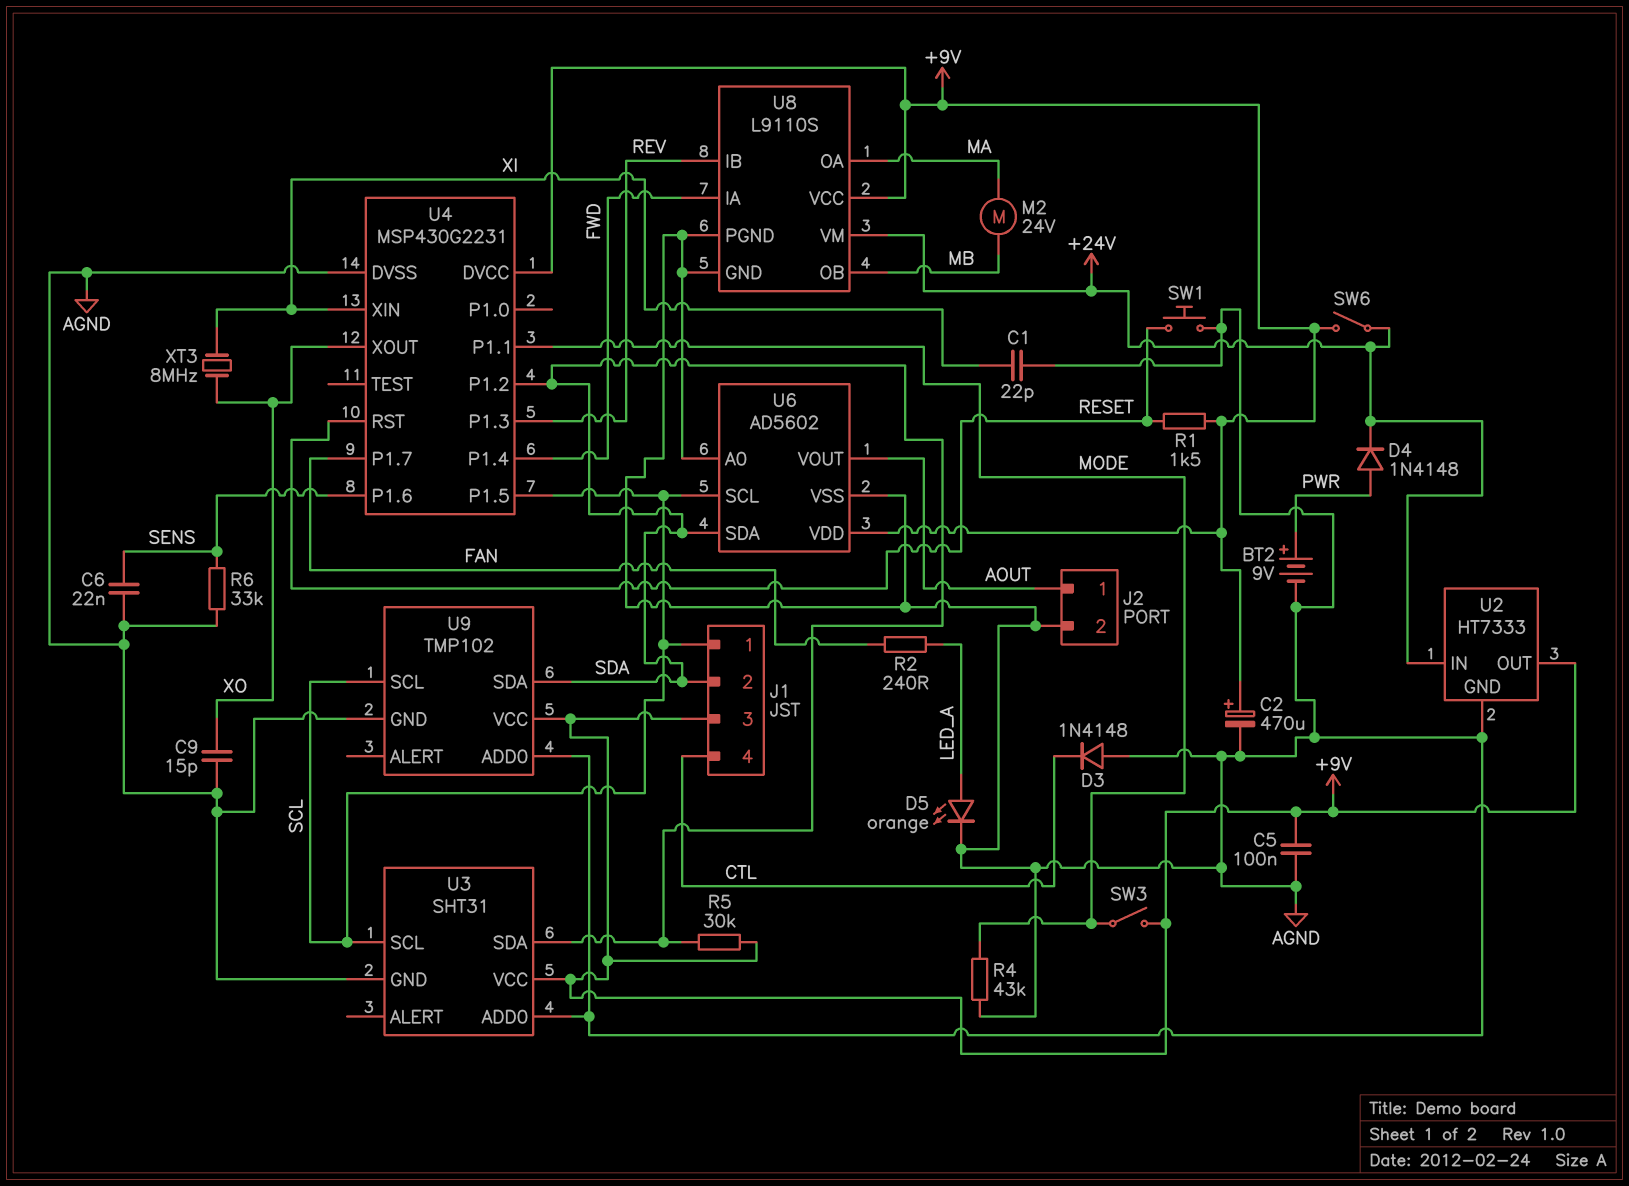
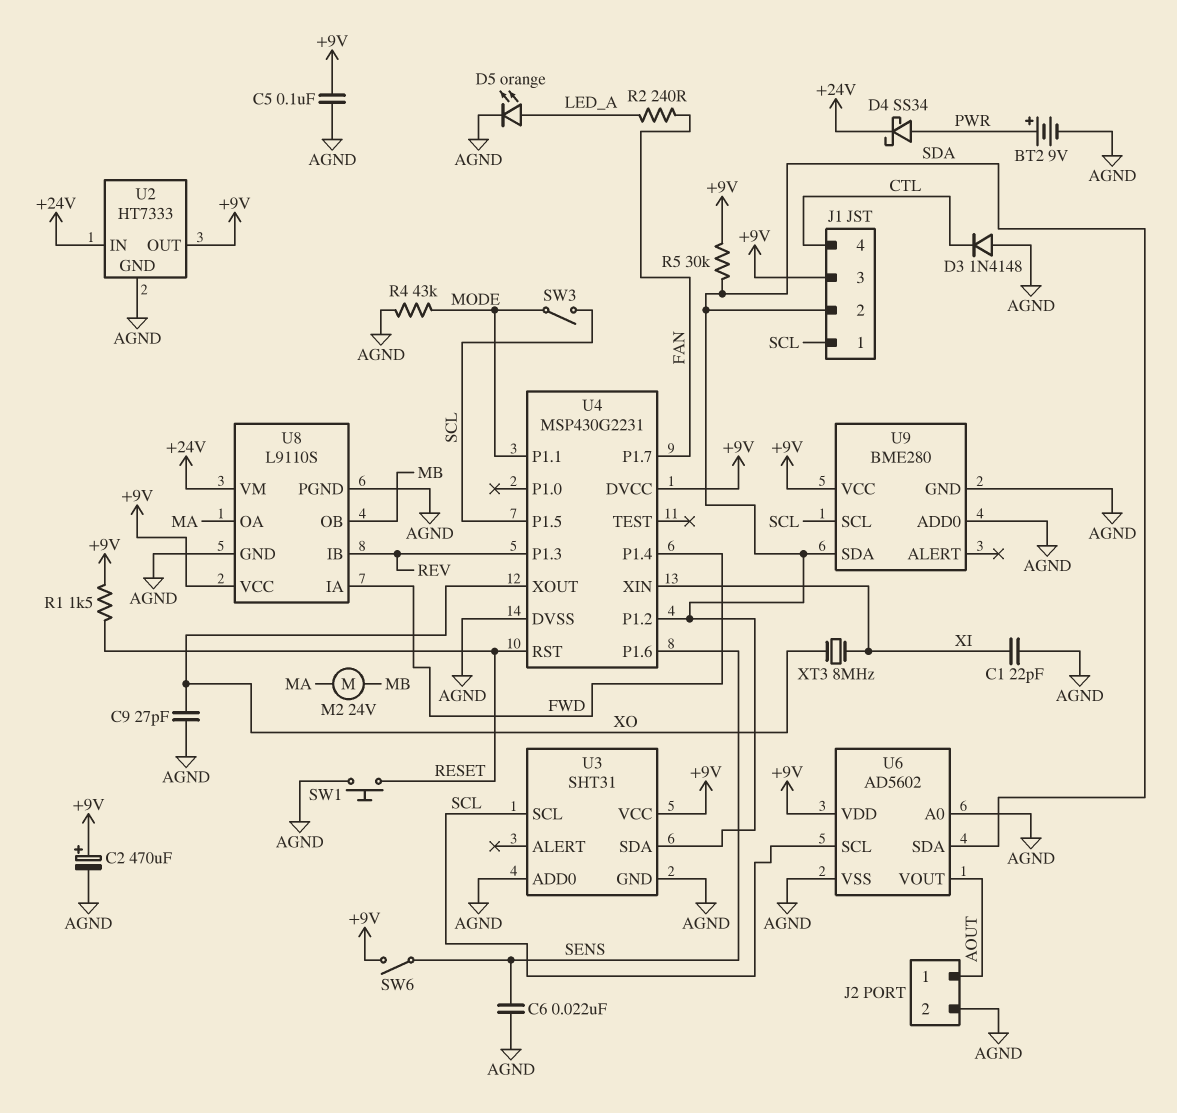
C9: 15pF (AGND, XO) -> 27pF (AGND, XO)
D4: diode 1N4148 (A PWR, K +24V) -> schottky SS34 (A PWR, K +24V)
R6: 33k (AGND, SENS) -> none
SW3: switch (+9V, MODE) -> switch (MODE, SCL)
SW6: switch (+9V, +24V) -> switch (+9V, SENS)
U9: TMP102 -> BME280

